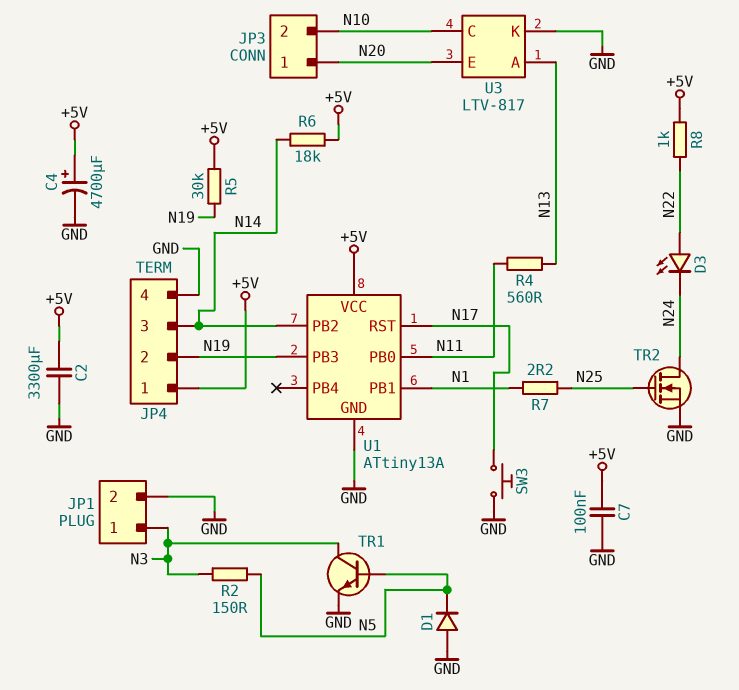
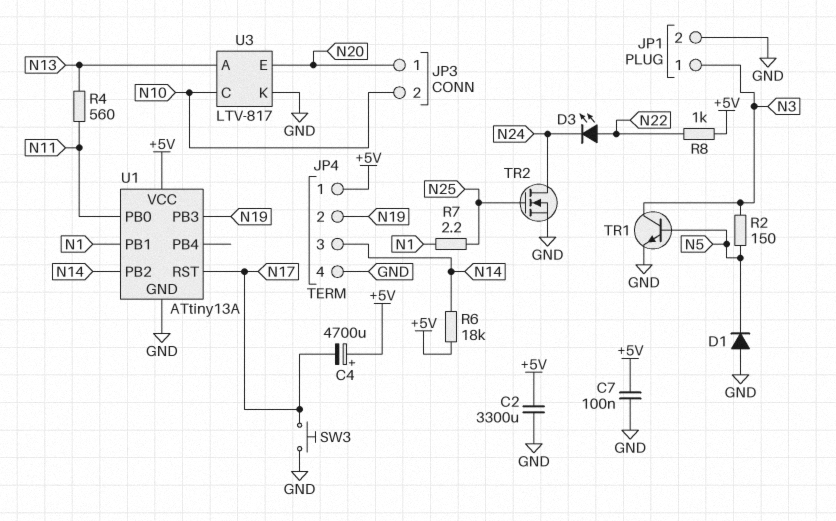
C4: 4700uF (plus +5V, minus GND) -> 4700uF (plus +5V, minus N17)
R5: 30k (+5V, N19) -> none

